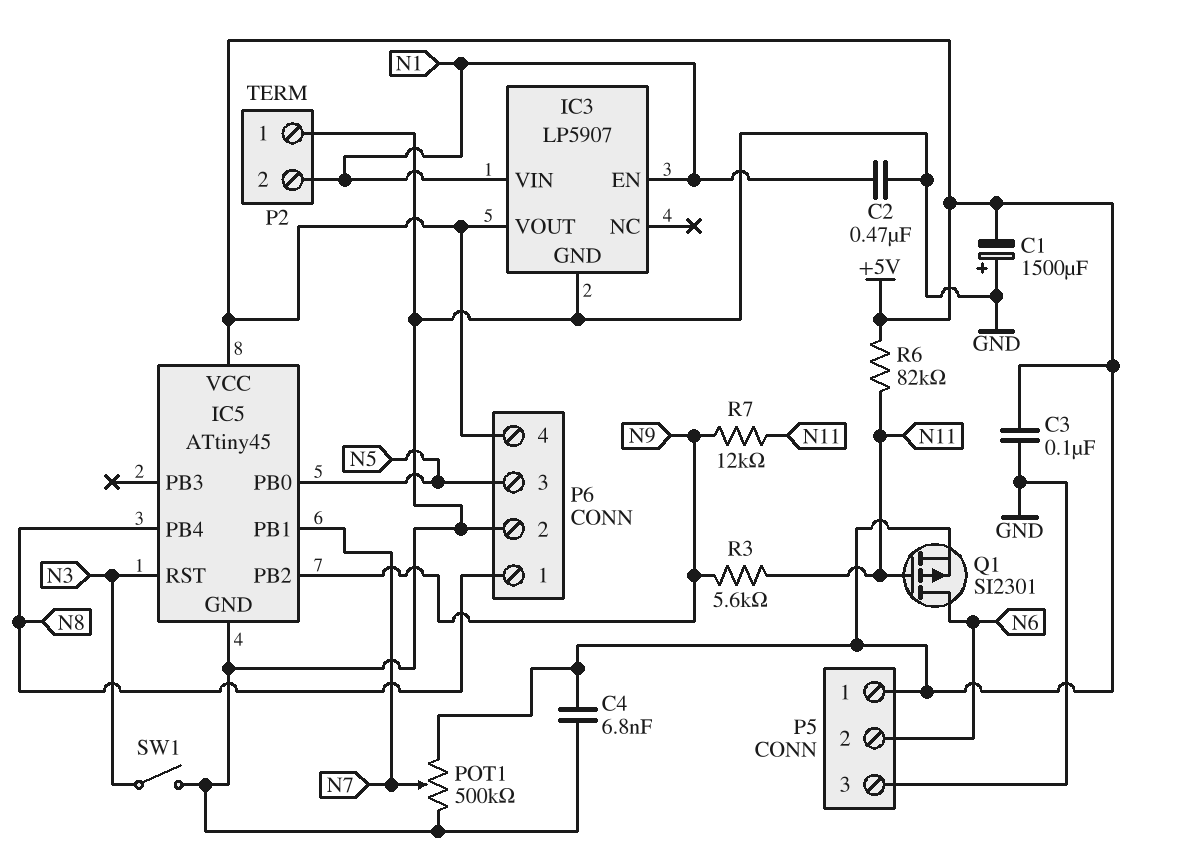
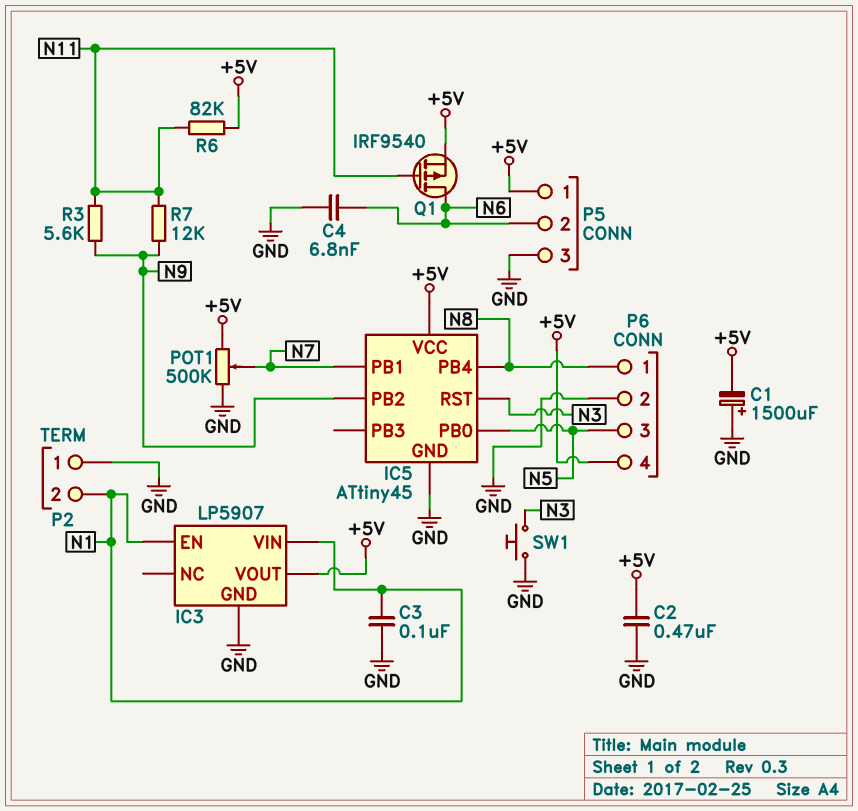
C2: 470nF (GND, N1) -> 470nF (+5V, GND)
C3: 100nF (+5V, GND) -> 100nF (GND, N1)
C4: 6.8nF (+5V, GND) -> 6.8nF (GND, N6)
Q1: PMOS SI2301 (G N11, D N6, S +5V) -> PMOS IRF9540 (G N11, D N6, S +5V)
SW1: switch (GND, N3) -> button (GND, N3)

